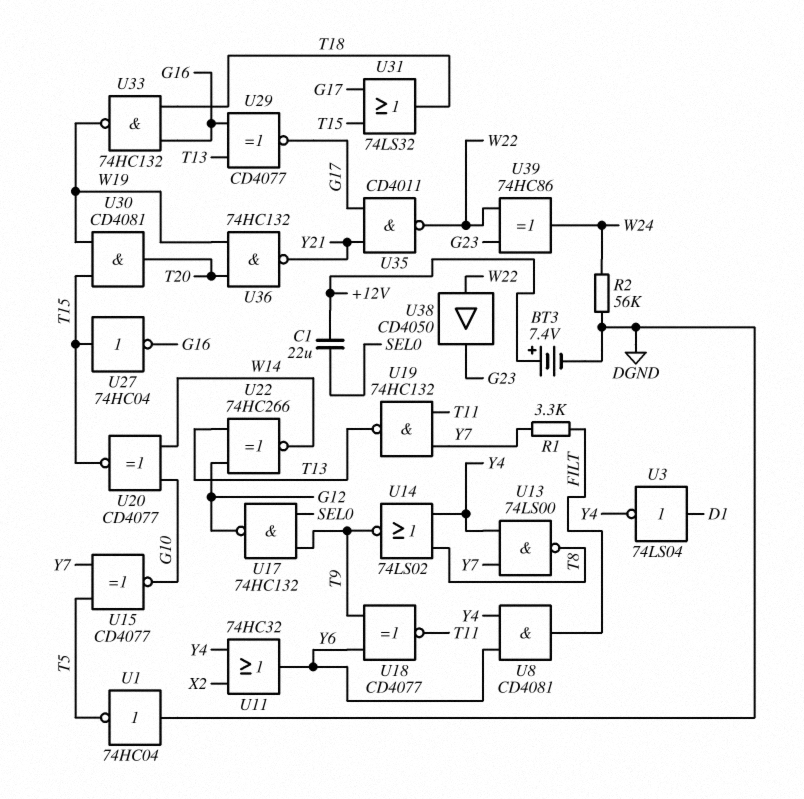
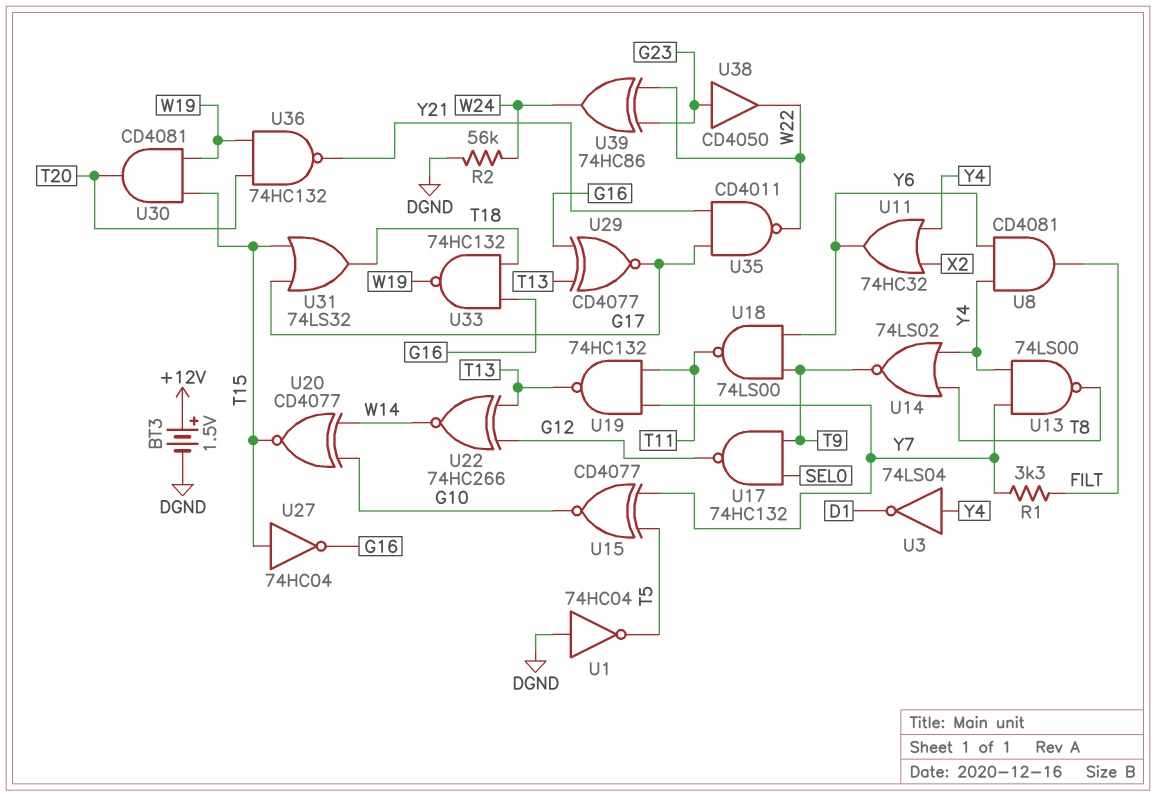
BT3: 7.4V (plus +12V, minus DGND) -> 1.5V (plus +12V, minus DGND)
C1: 22uF (+12V, SEL0) -> none
U3: NOT 74LS04 (in D1, out Y4) -> NOT 74LS04 (in Y4, out D1)
U18: XNOR CD4077 (in T9, in Y6, out T11) -> NAND 74LS00 (in T9, in Y6, out T11)
U38: buffer CD4050 (in W22, out G23) -> buffer CD4050 (in G23, out W22)

